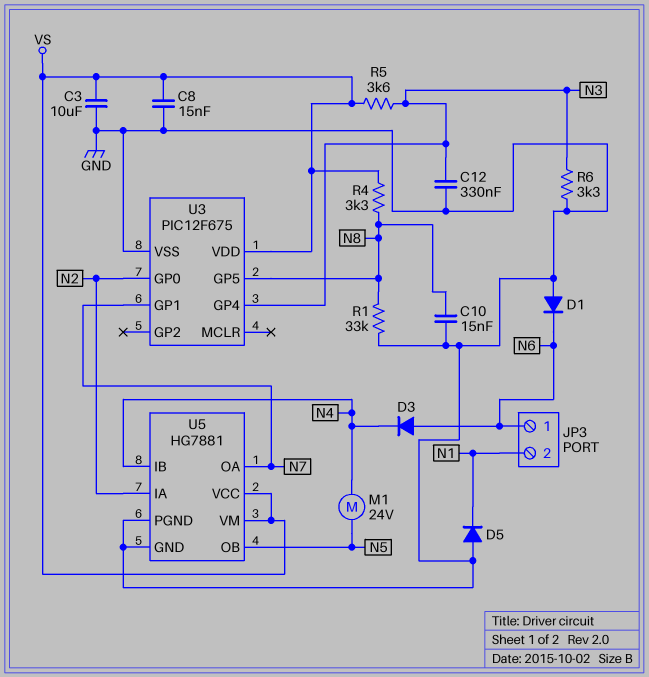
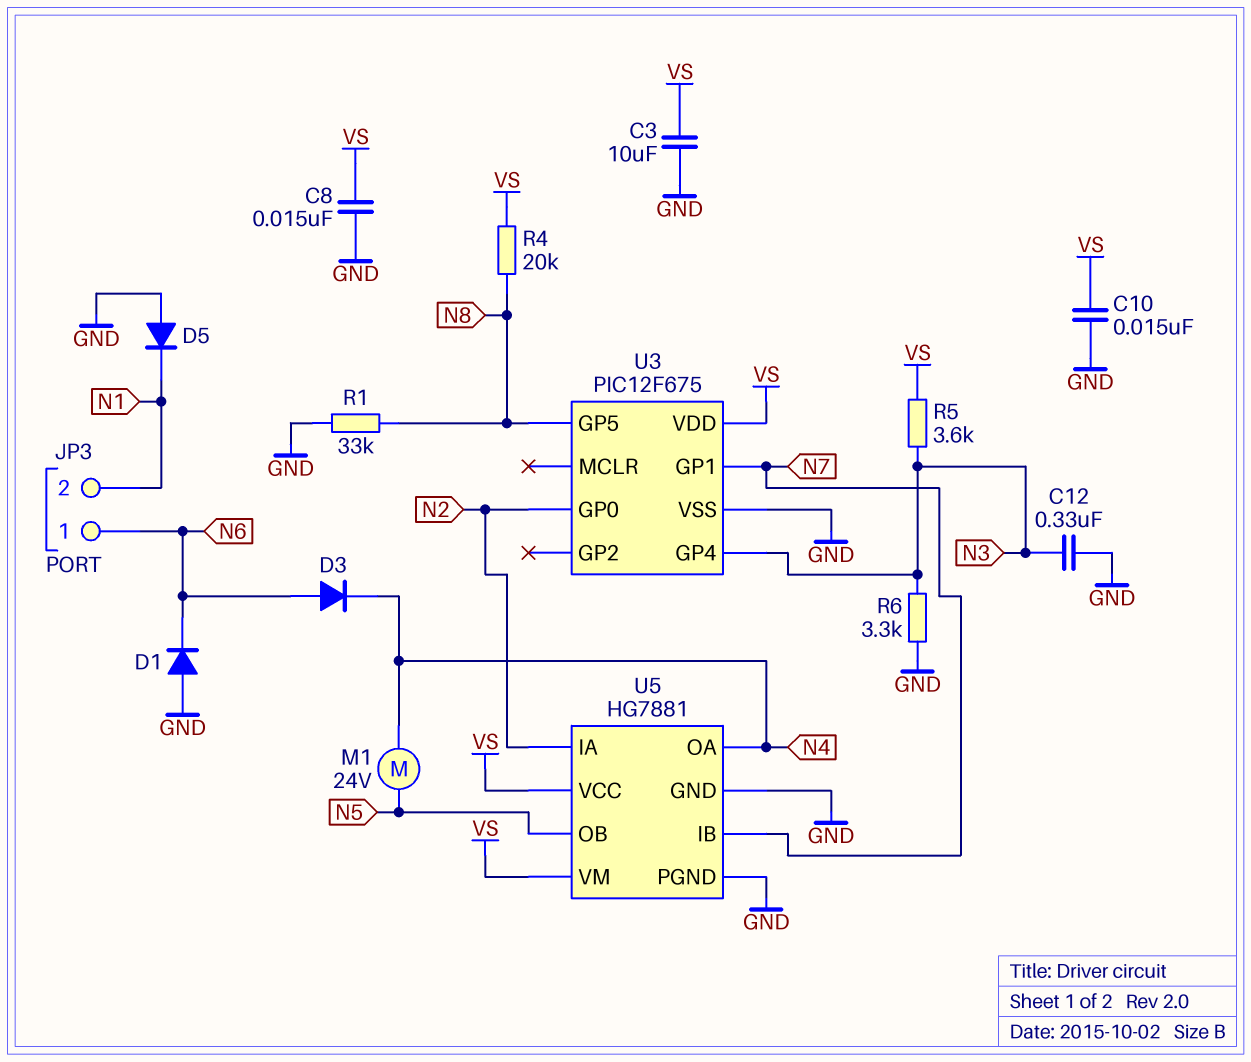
C10: 15nF (GND, N8) -> 15nF (GND, VS)
R4: 3.3k (N8, VS) -> 20k (N8, VS)
U5 pin IB: N4 -> N7
U5 pin OA: N7 -> N4

